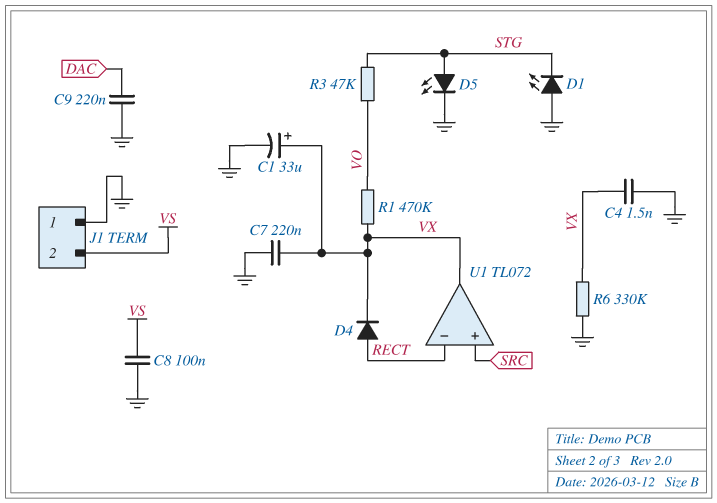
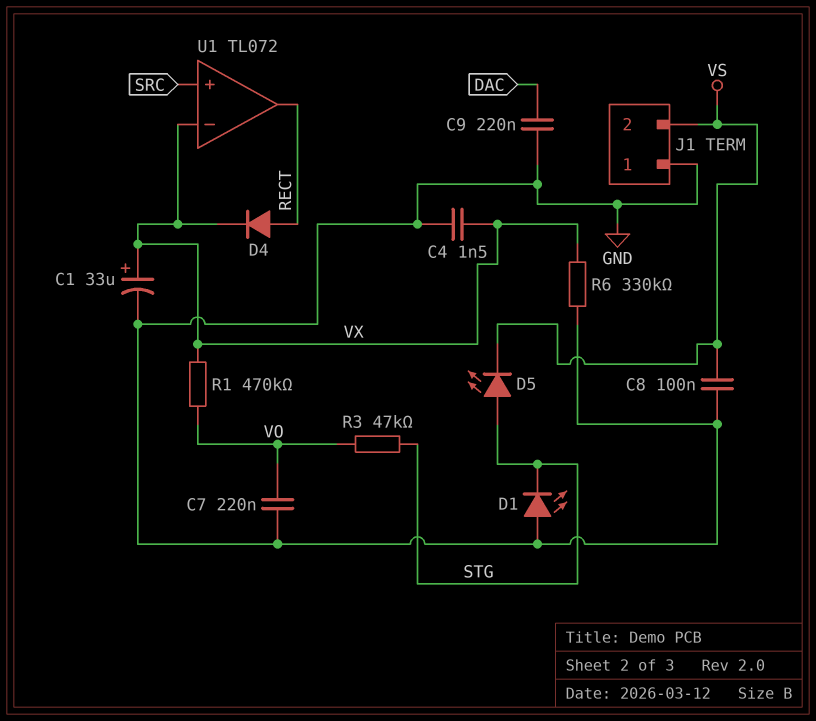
C7: 220nF (GND, VX) -> 220nF (GND, VO)
D5: LED (A STG, K GND) -> LED (A STG, K VS)
U1 pin in-: RECT -> VX
U1 pin out: VX -> RECT

